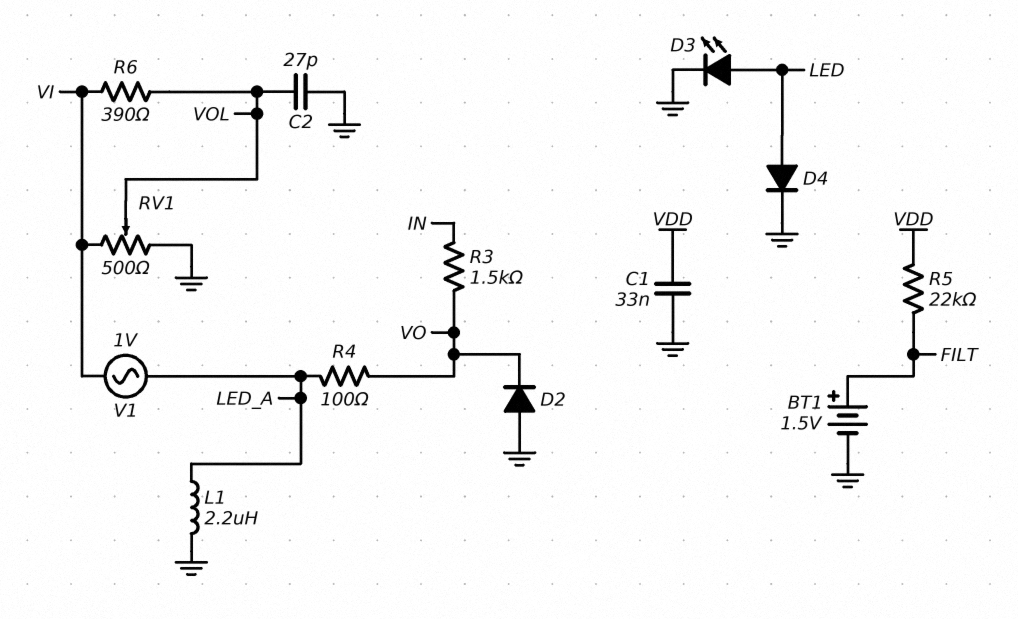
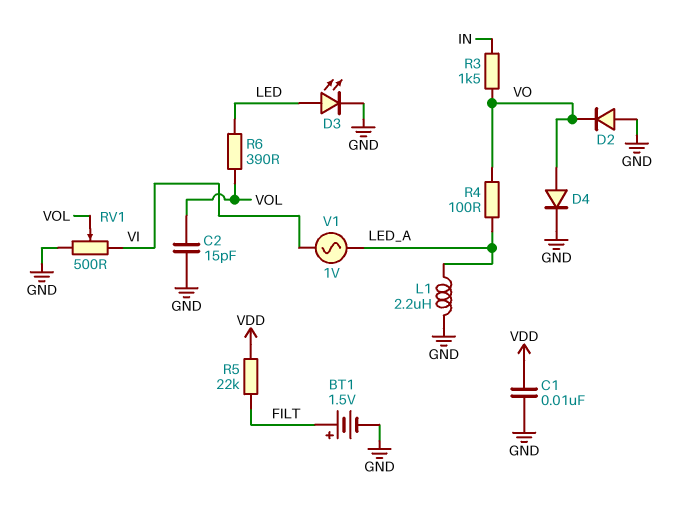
C1: 33nF (GND, VDD) -> 10nF (GND, VDD)
C2: 27pF (GND, VOL) -> 15pF (GND, VOL)
D4: diode (A LED, K GND) -> diode (A VO, K GND)
R6: 390 (VI, VOL) -> 390 (LED, VOL)

